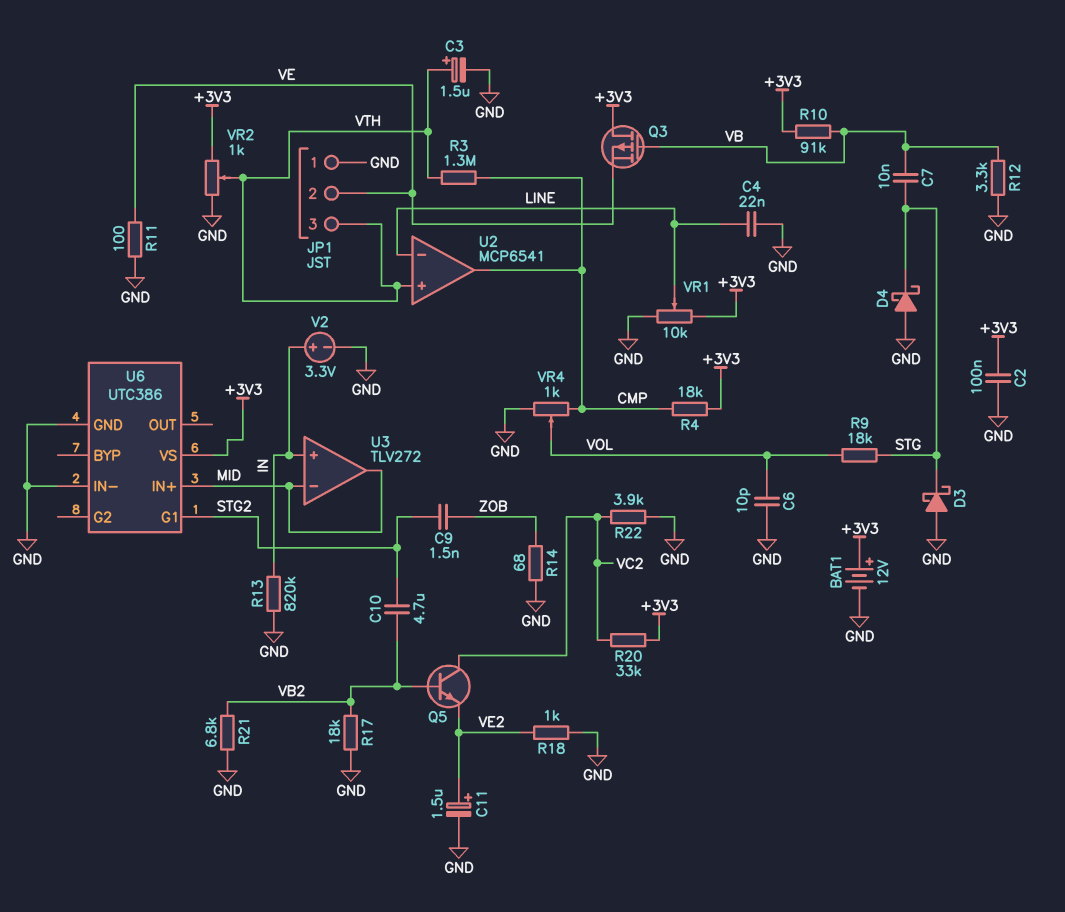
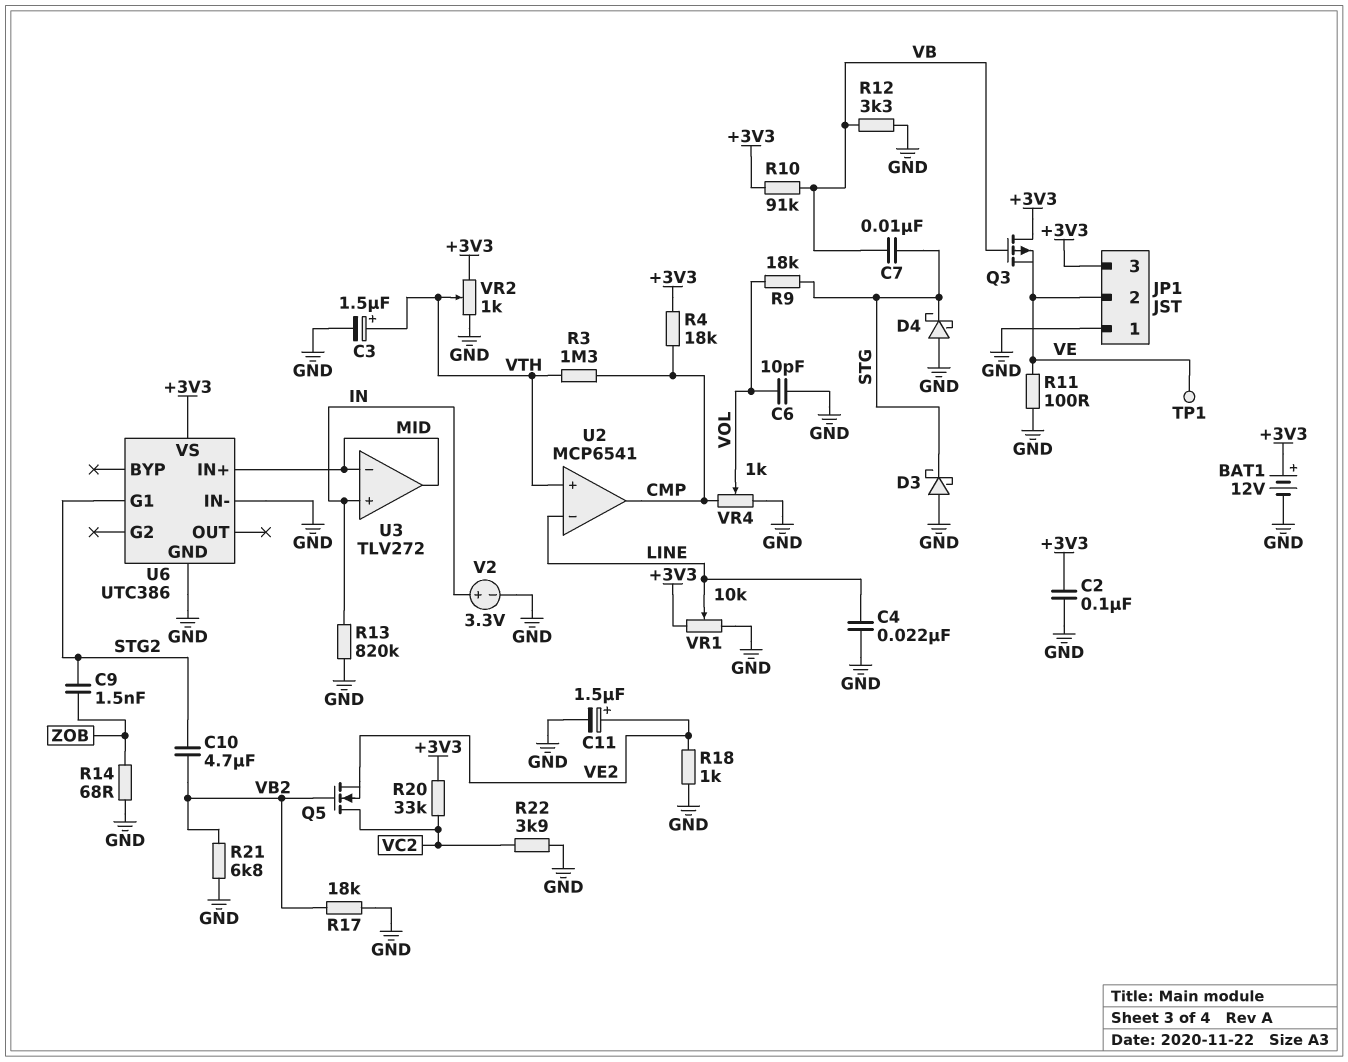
JP1 pin 3: VTH -> +3V3
Q5: NPN (B VB2, C VC2, E VE2) -> NMOS (G VB2, D VC2, S VE2)
TP1: none -> test point (VE)

